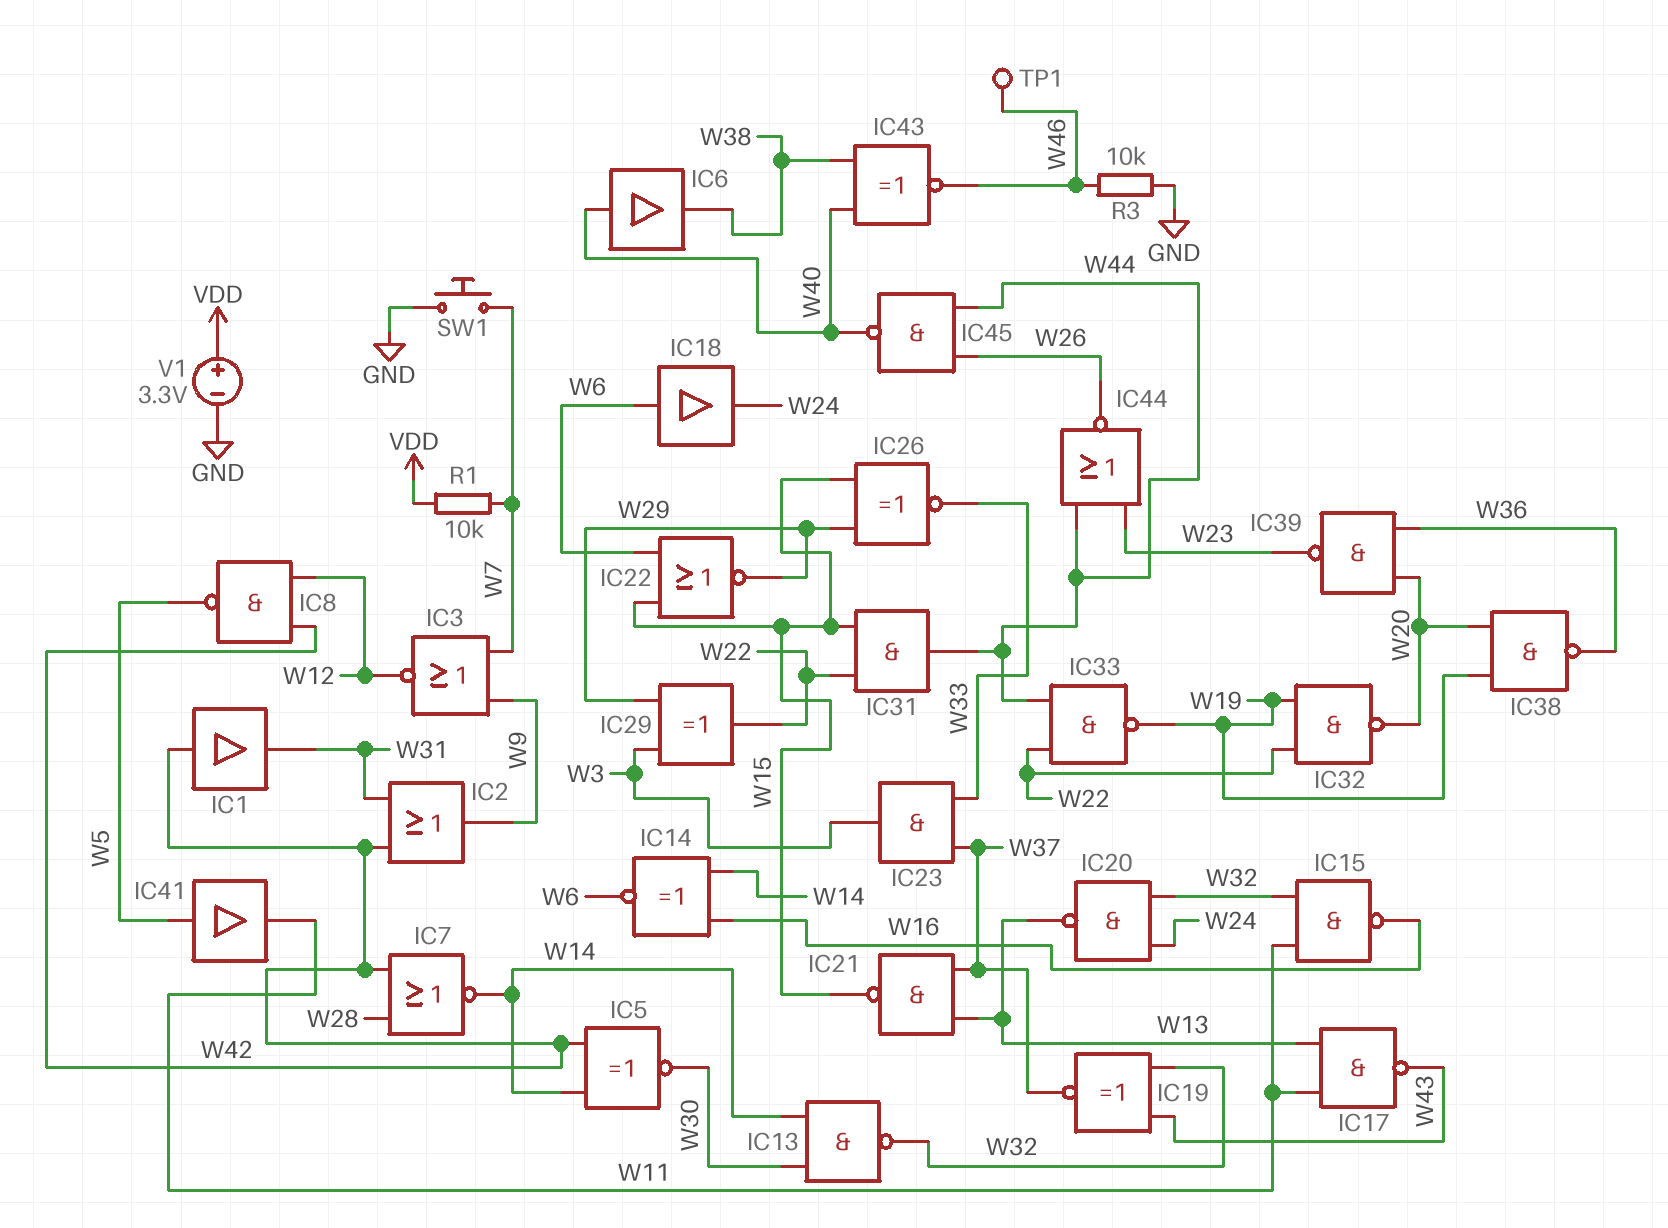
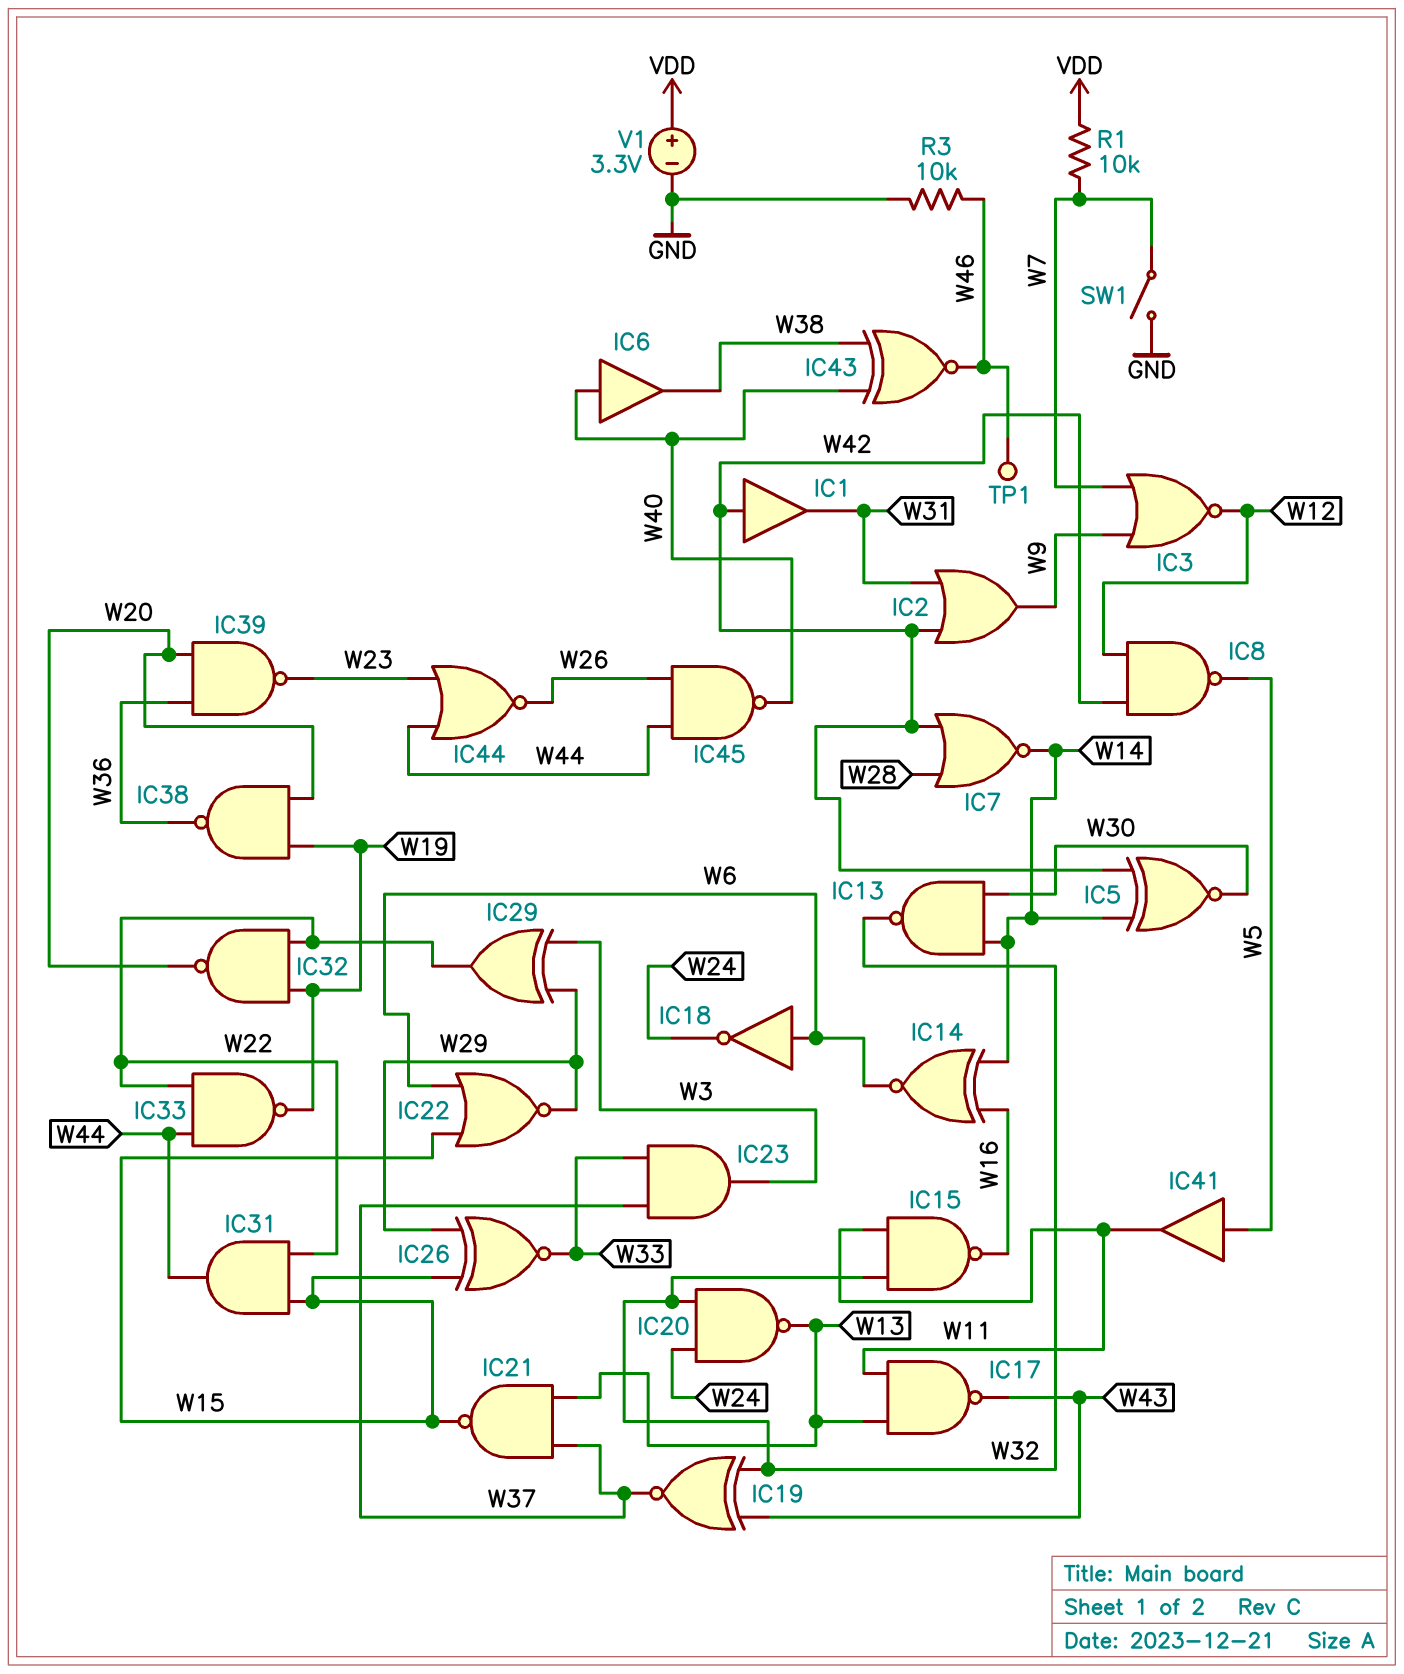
IC18: buffer (in W6, out W24) -> NOT (in W6, out W24)
SW1: button (GND, W7) -> switch (GND, W7)

